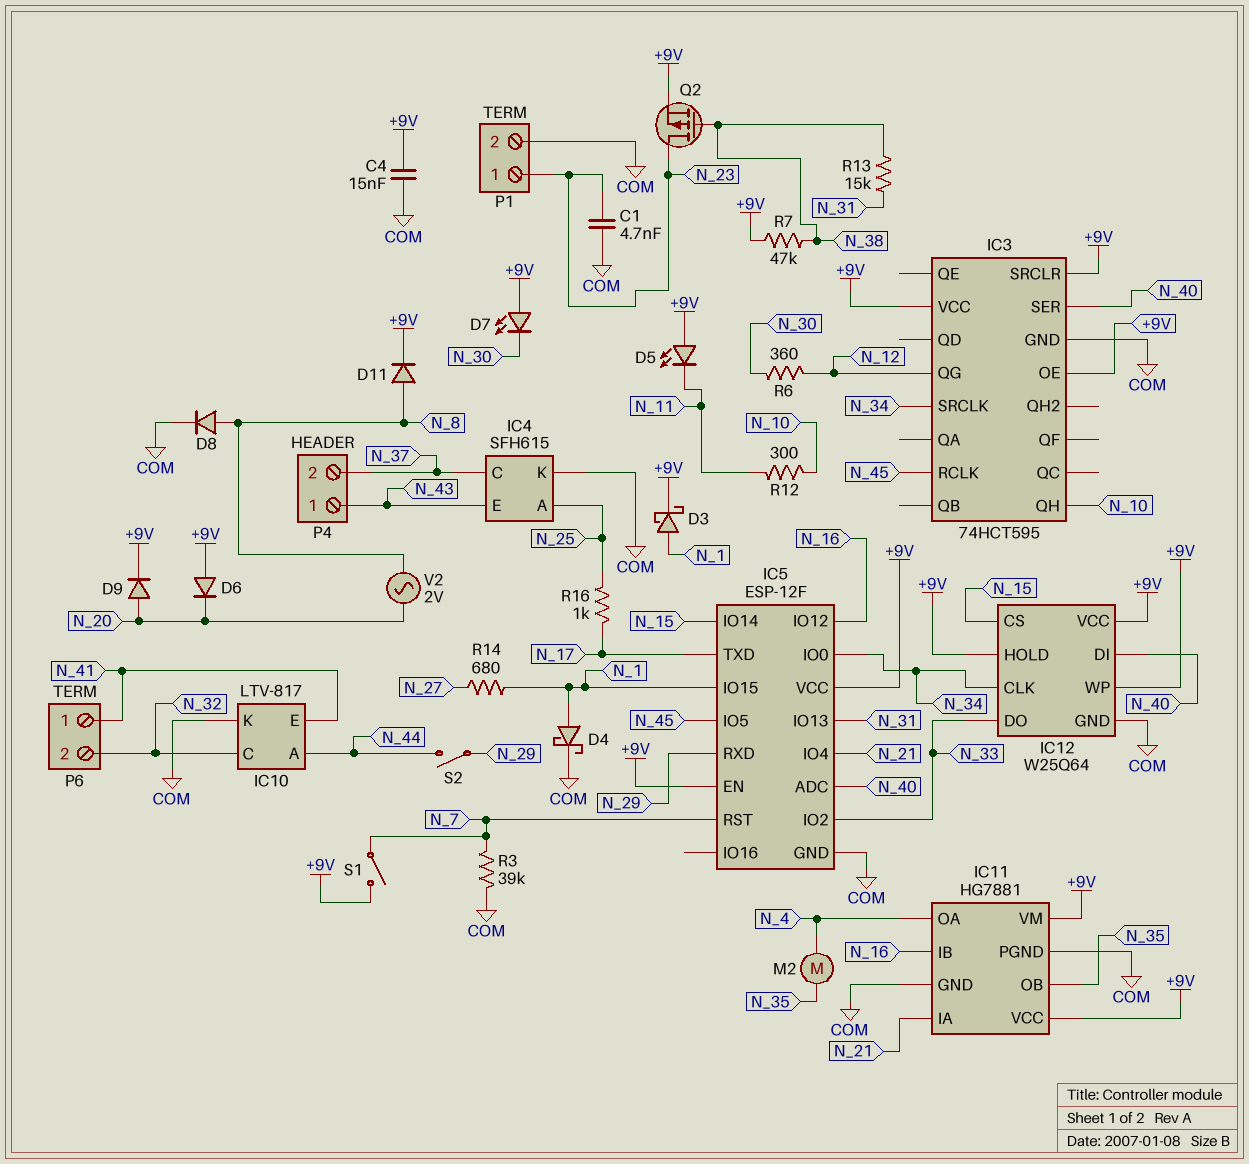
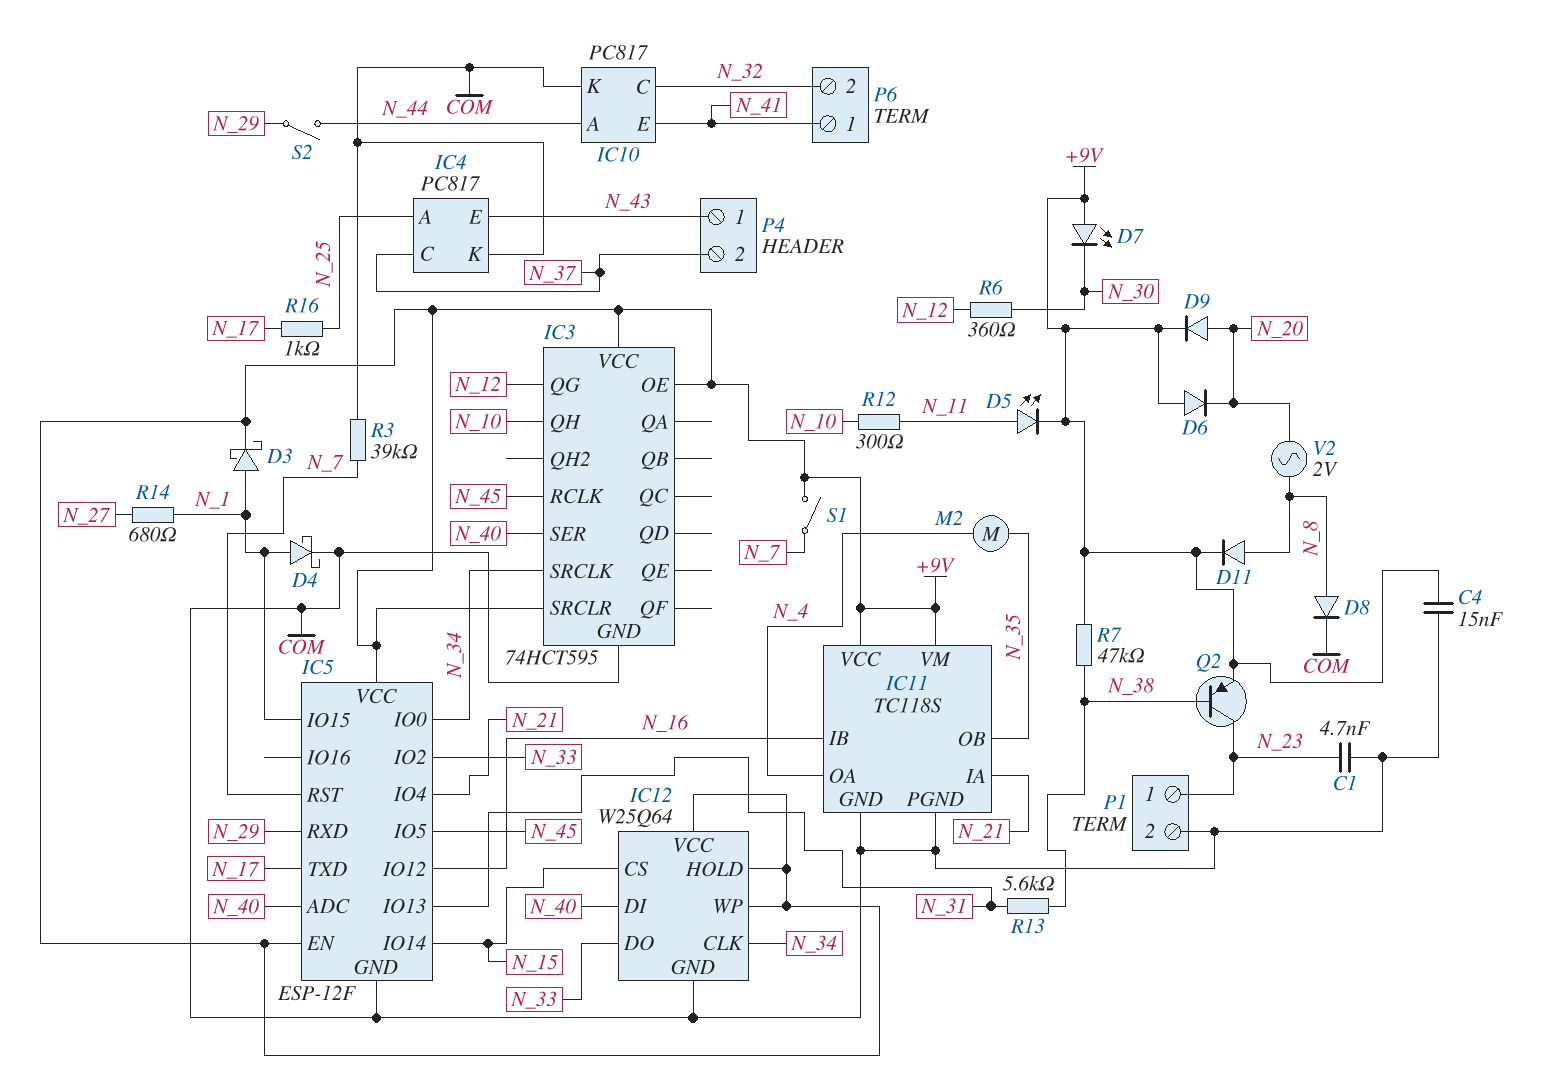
D5: LED (A +9V, K N_11) -> LED (A N_11, K +9V)
IC4: SFH615 -> PC817
IC10: LTV-817 -> PC817
IC11: HG7881 -> TC118S
Q2: PMOS (G N_38, D N_23, S +9V) -> PNP (B N_38, C N_23, E +9V)
R13: 15k (N_31, N_38) -> 5.6k (N_31, N_38)

